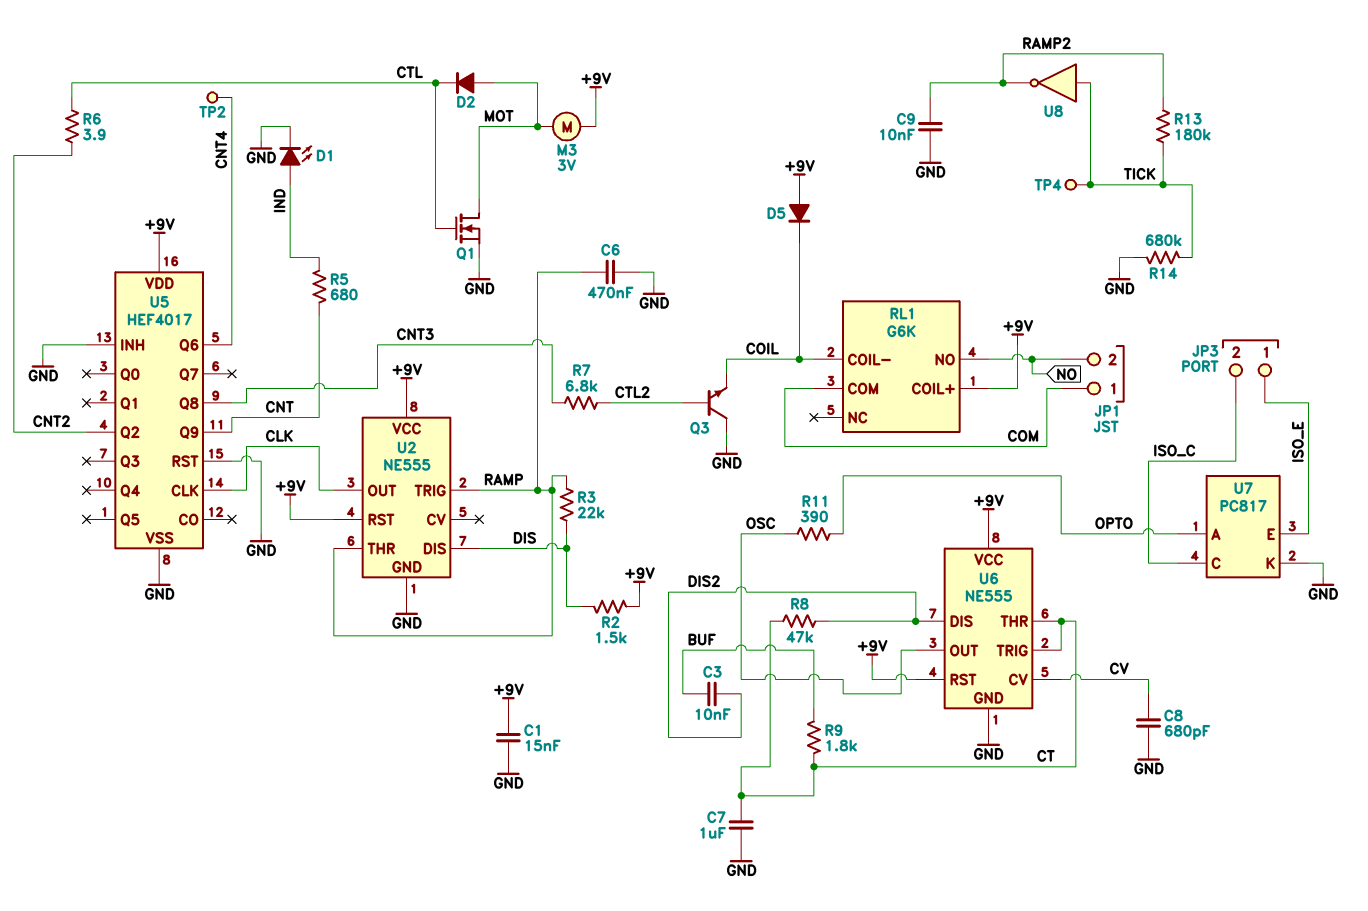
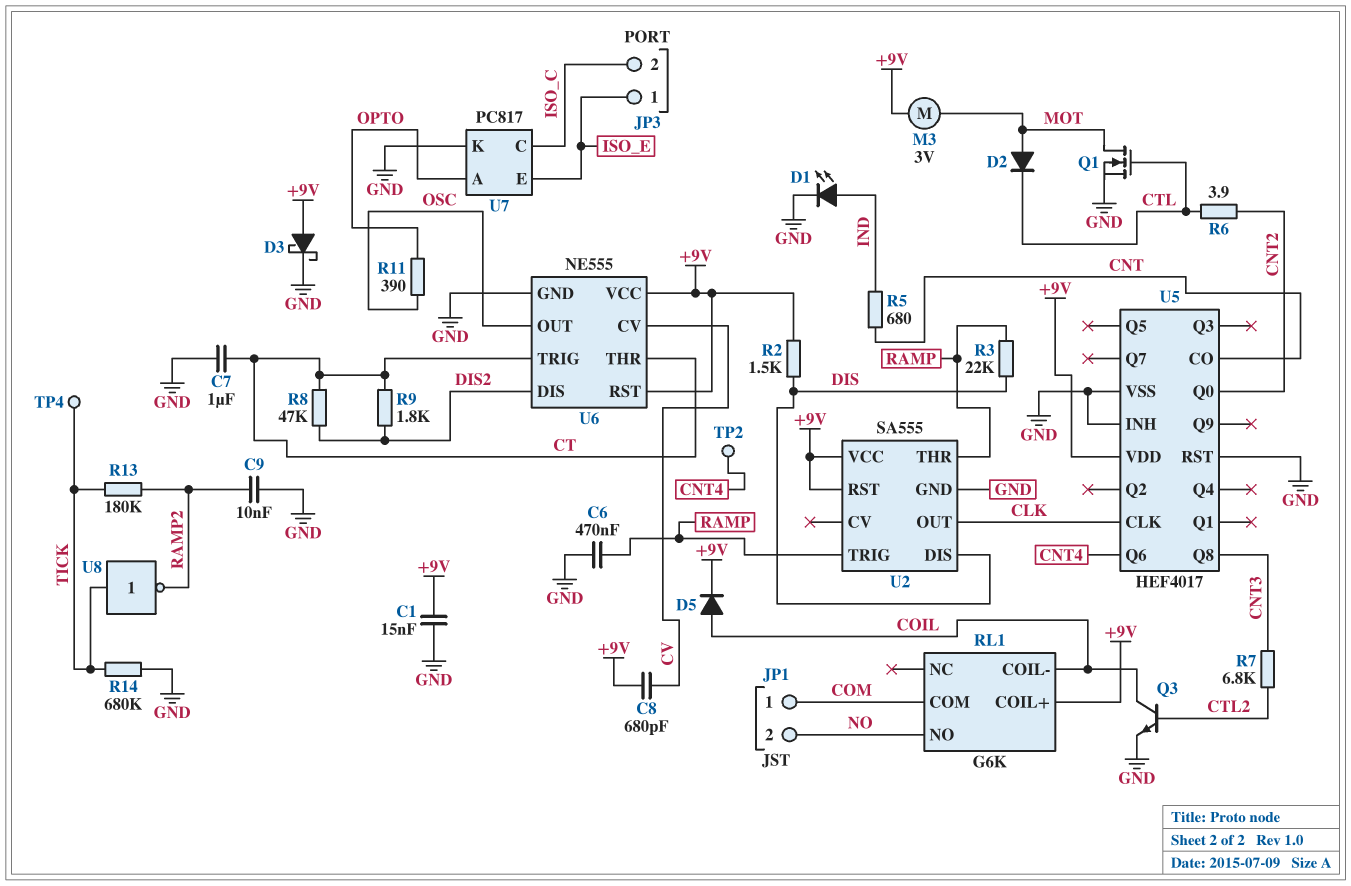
C3: 10nF (BUF, DIS2) -> none
C8: 680pF (CV, GND) -> 680pF (+9V, CV)
D3: none -> schottky (A +9V, K GND)
D5: diode (A +9V, K COIL) -> diode (A COIL, K +9V)
Q3: NPN (B CTL2, C GND, E COIL) -> NPN (B CTL2, C COIL, E GND)
R9: 1.8k (BUF, CT) -> 1.8k (CT, DIS2)
U2: NE555 -> SA555
U5 pin CO: none -> CNT
U5 pin Q0: none -> CNT2
U5 pin Q2: CNT2 -> none
U5 pin Q9: CNT -> none

